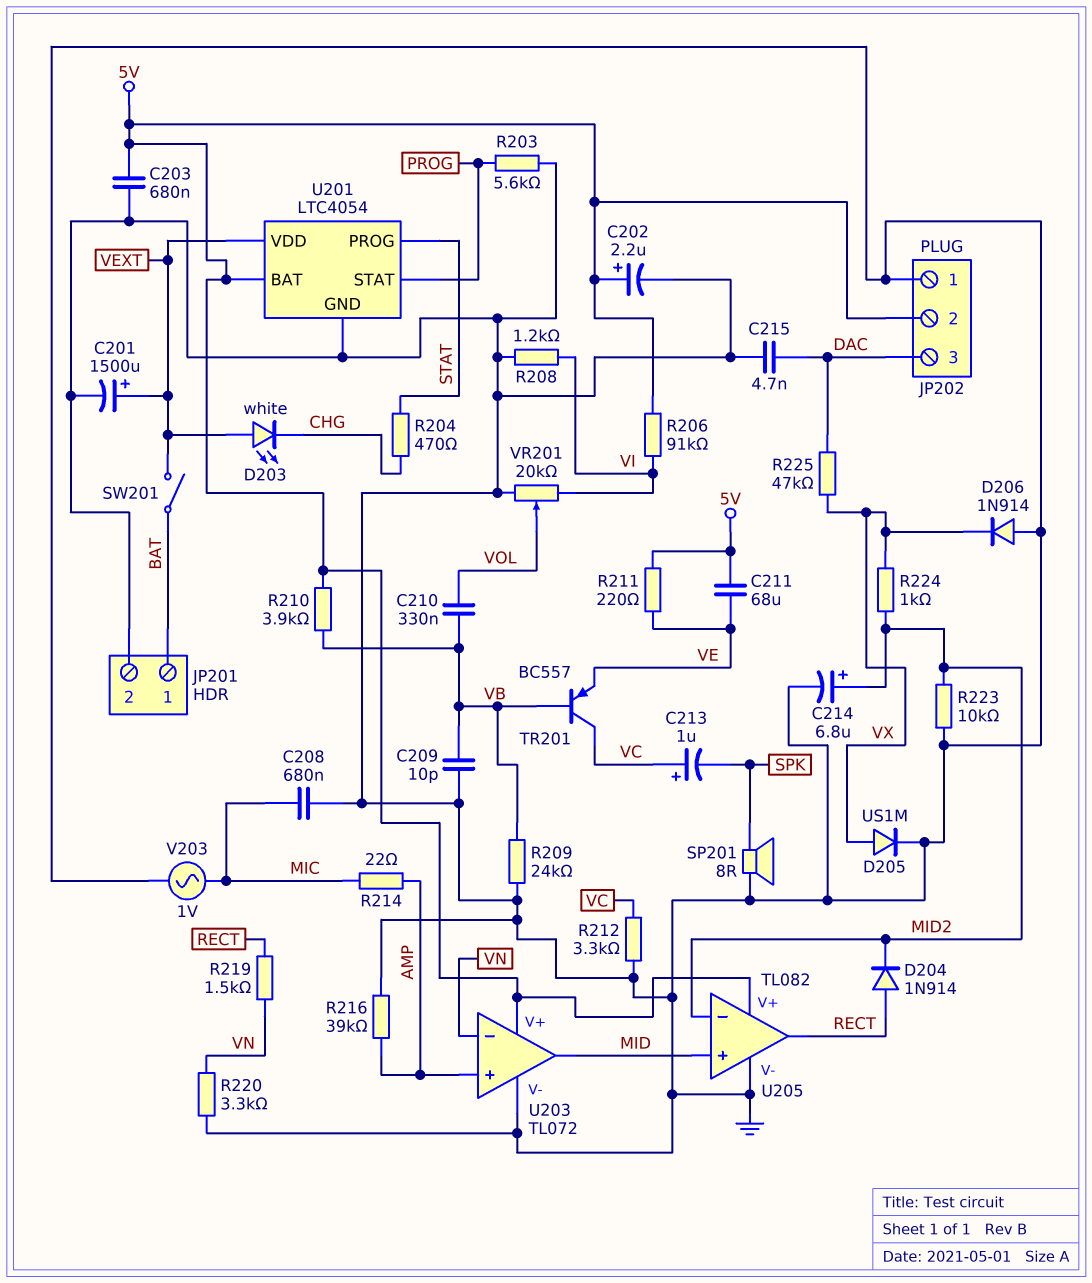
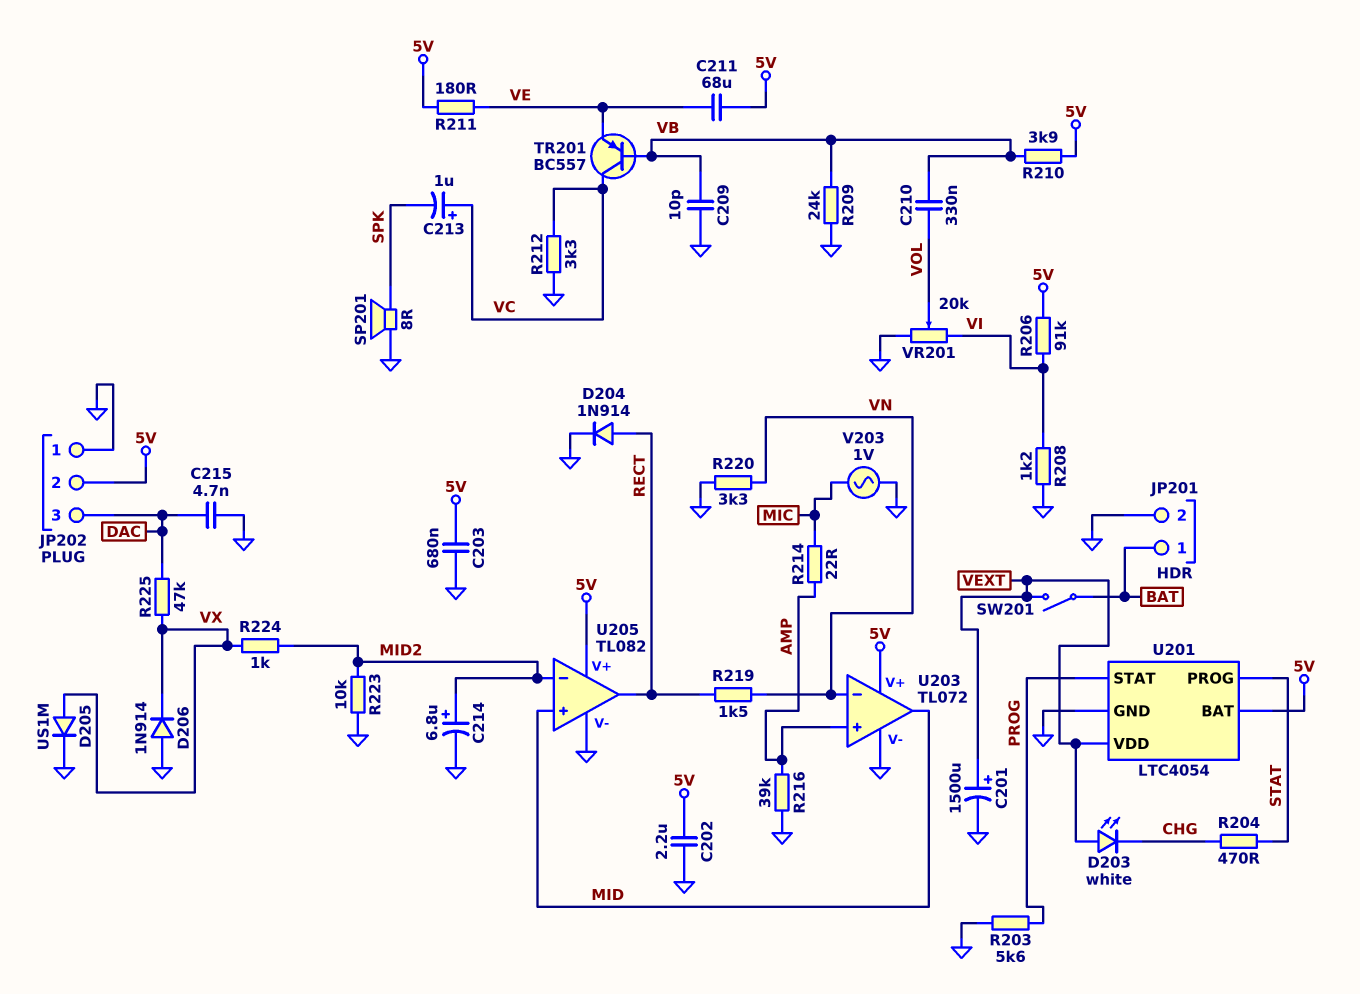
C202: 2.2uF (plus 5V, minus GND) -> 2.2uF (5V, GND)
C208: 680nF (GND, MIC) -> none
D204: diode 1N914 (A RECT, K MID2) -> diode 1N914 (A RECT, K GND)
R211: 220 (5V, VE) -> 180 (5V, VE)

